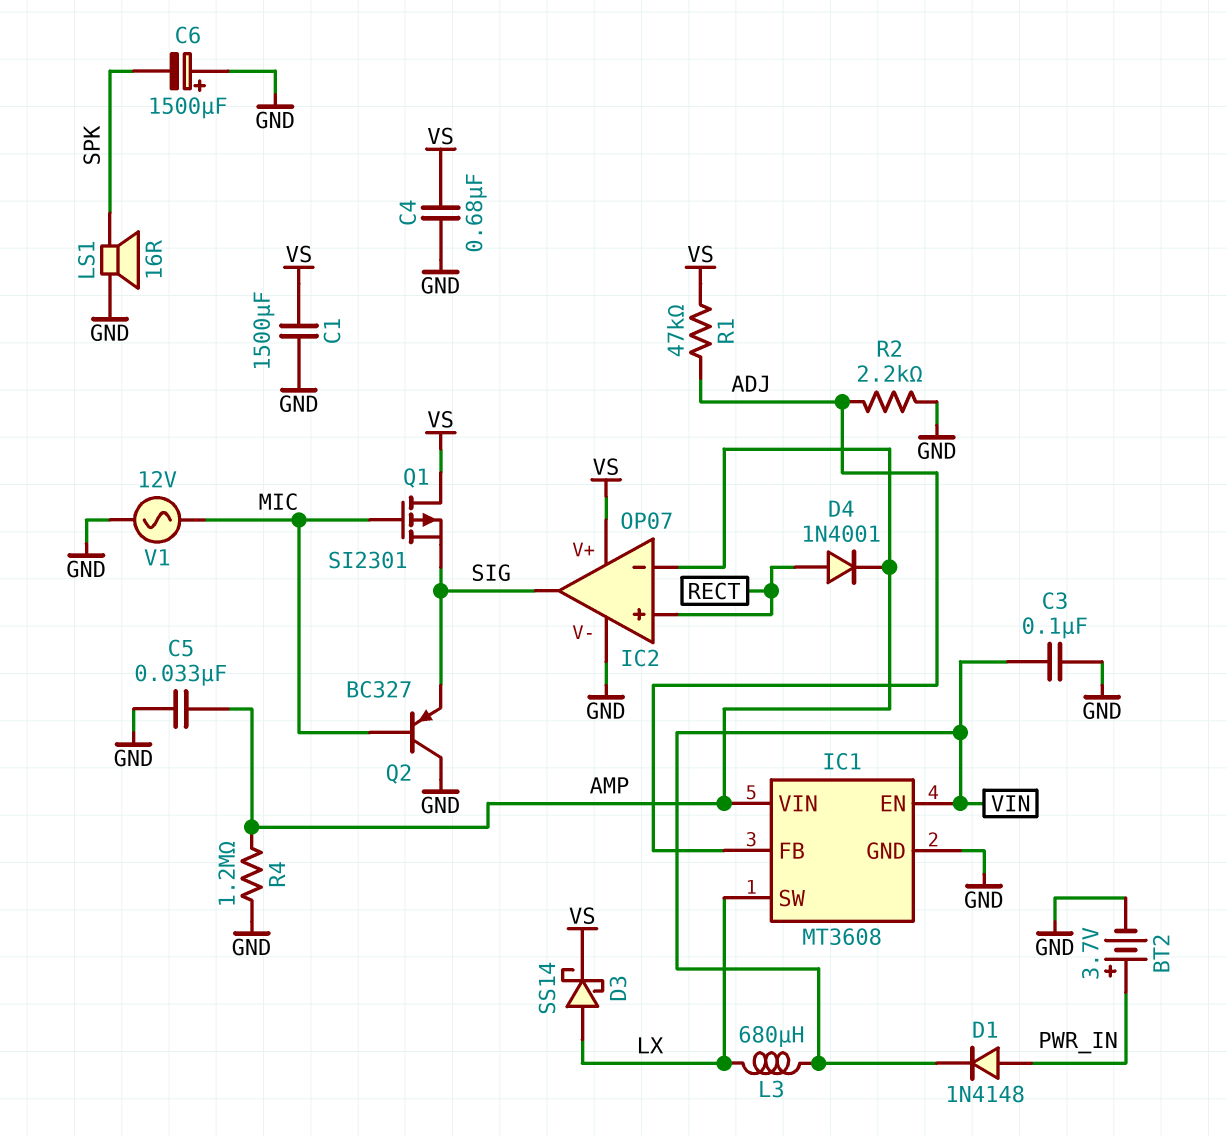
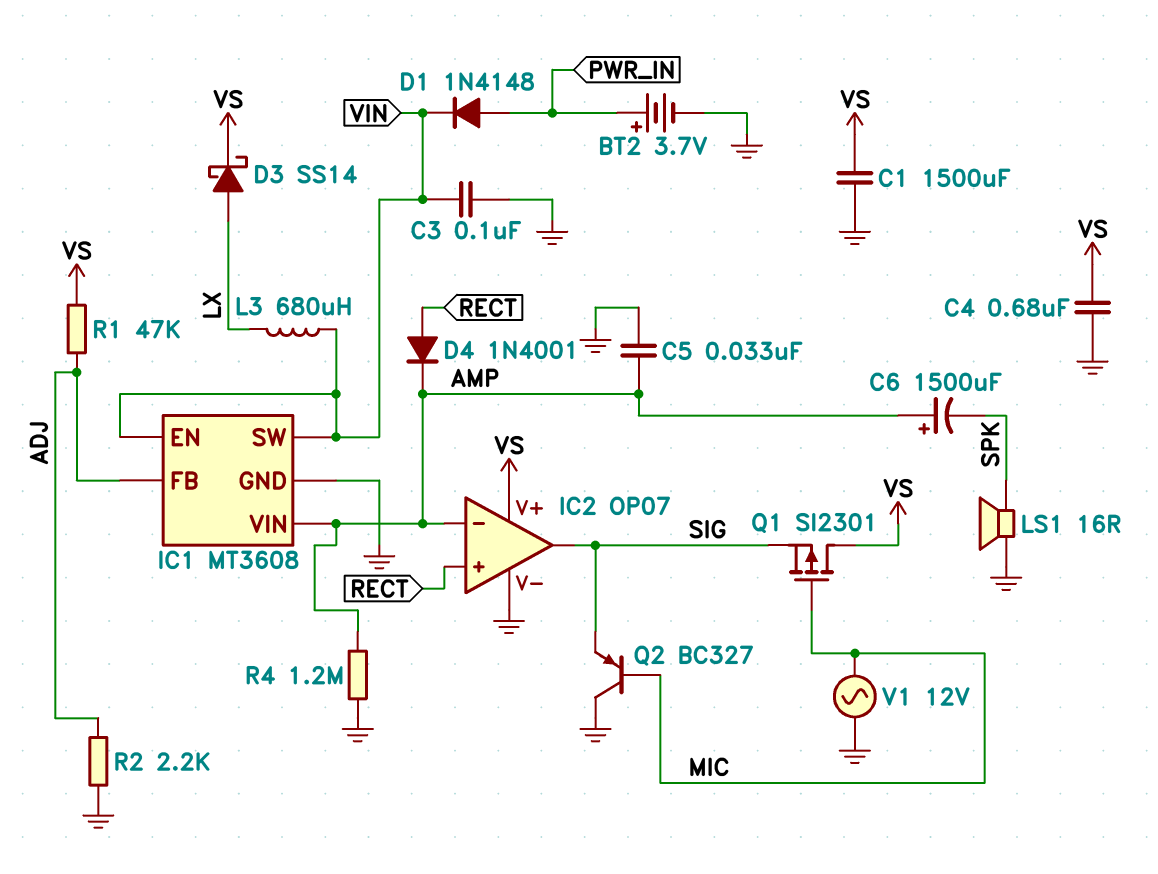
C6: 1500uF (plus GND, minus SPK) -> 1500uF (plus AMP, minus SPK)
IC1 pin SW: LX -> VIN

